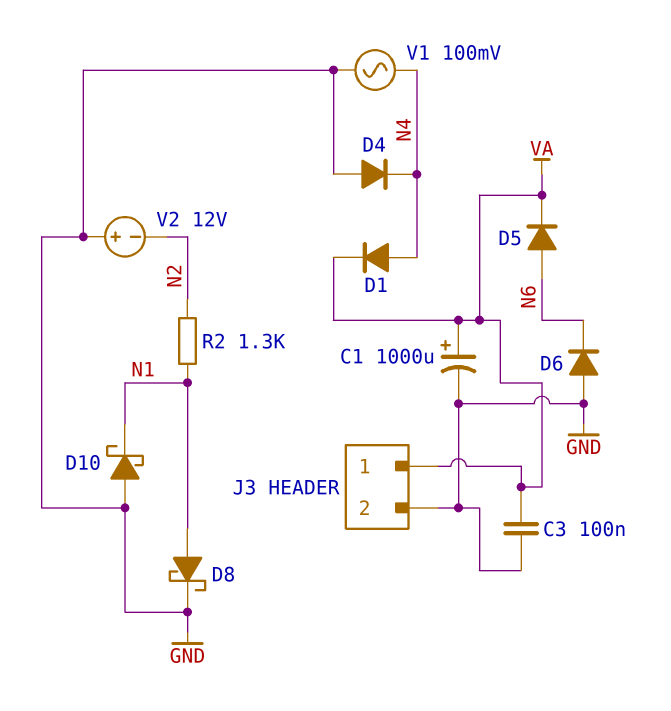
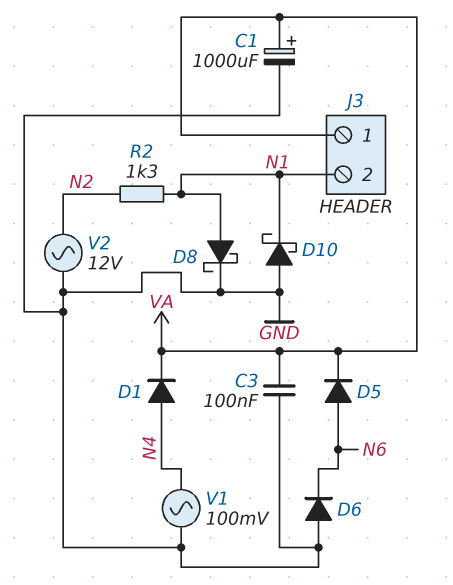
D4: diode (A GND, K N4) -> none
J3 pin 2: GND -> N1
V2: 12V (plus GND, minus N2) -> AC 12V (GND, N2)

